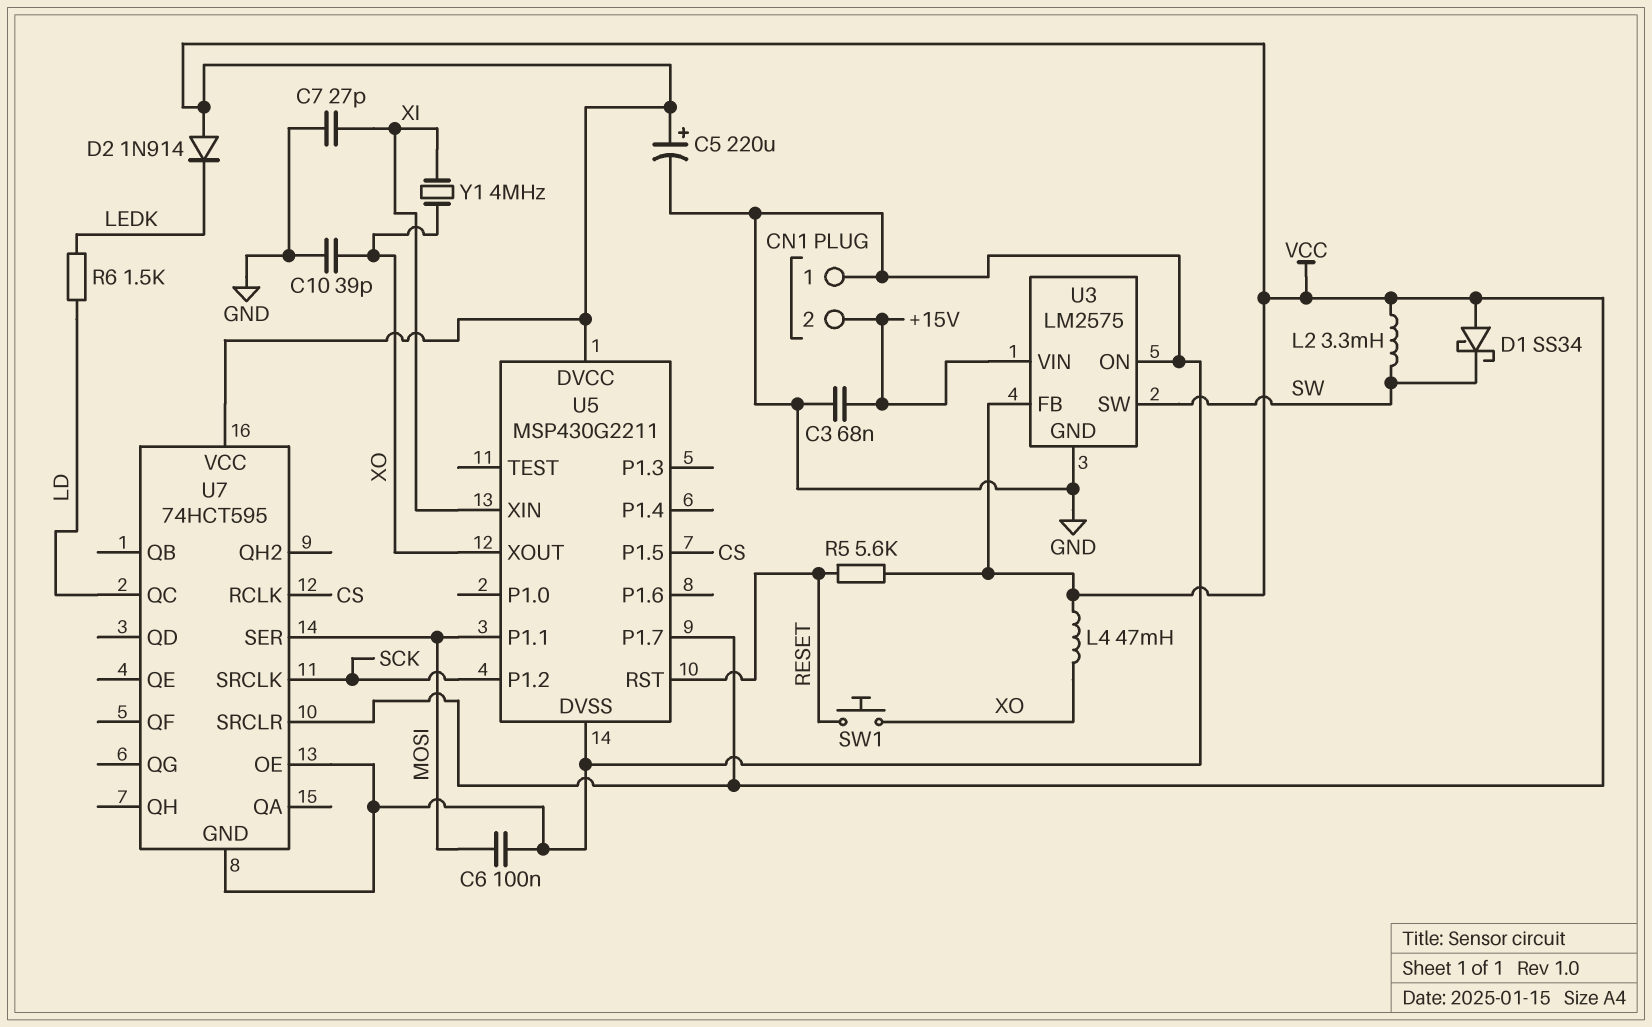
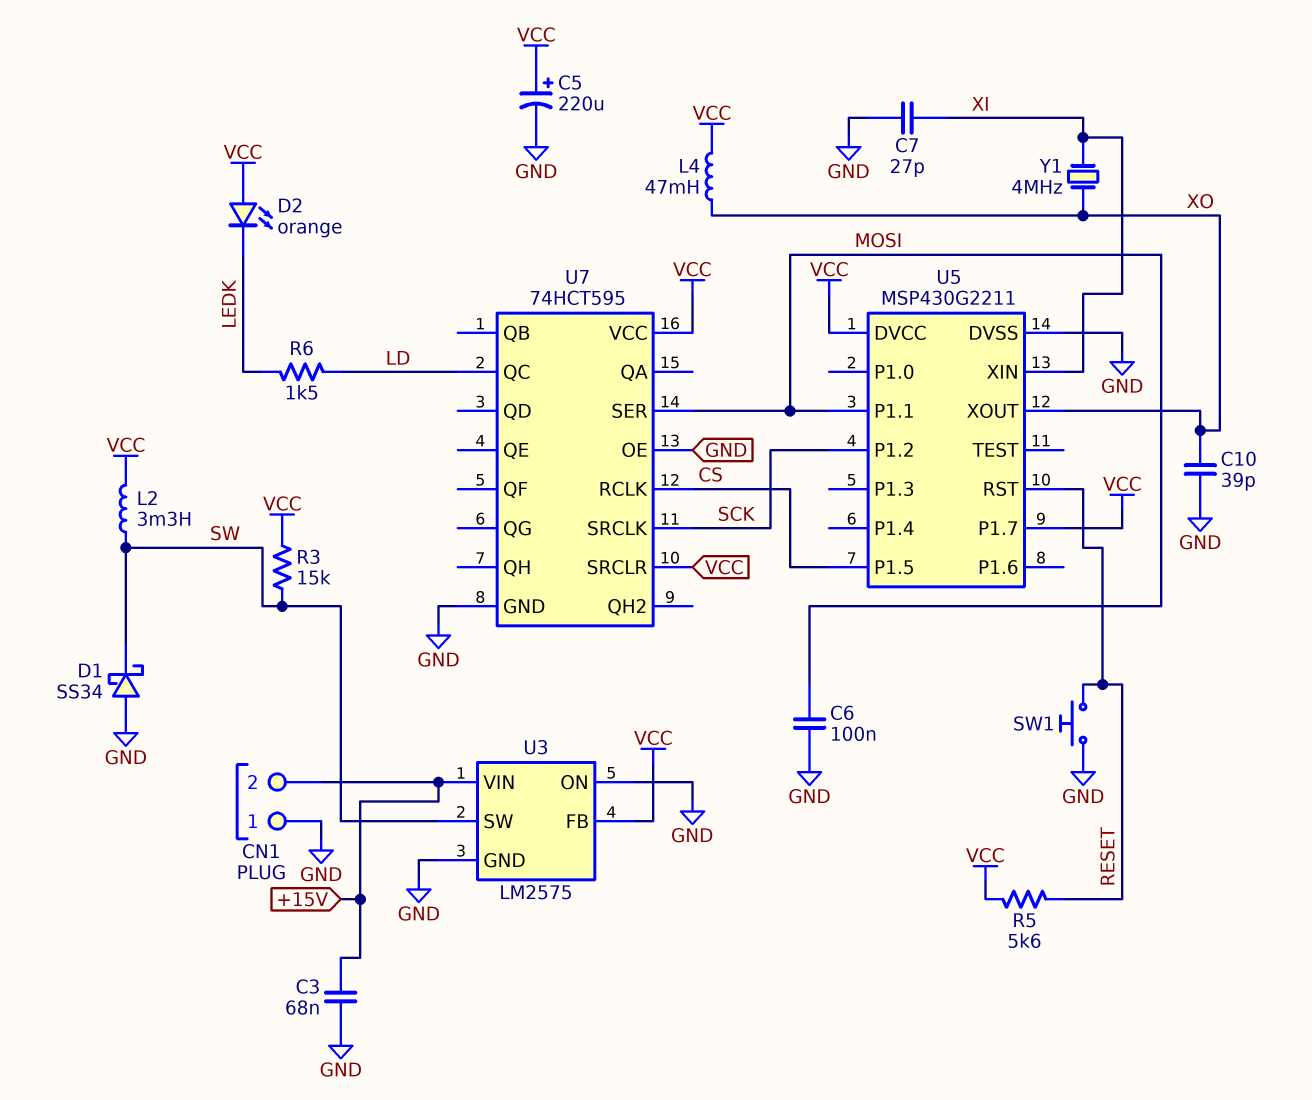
D1: schottky SS34 (A VCC, K SW) -> schottky SS34 (A GND, K SW)
D2: diode 1N914 (A VCC, K LEDK) -> LED orange (A VCC, K LEDK)
R3: none -> 15k (SW, VCC)
SW1: button (RESET, XO) -> button (GND, RESET)

